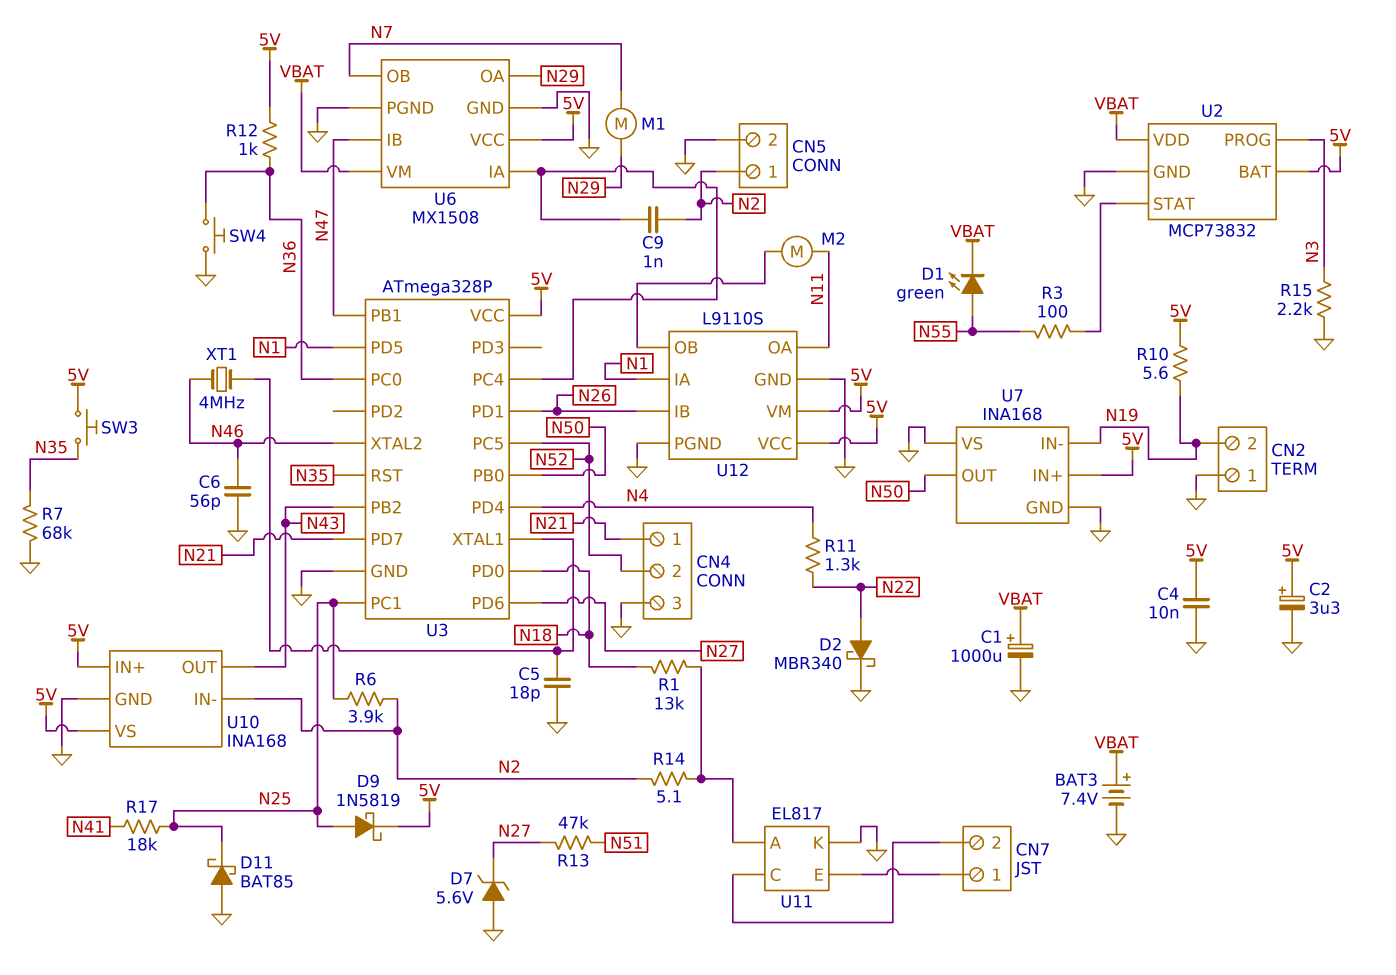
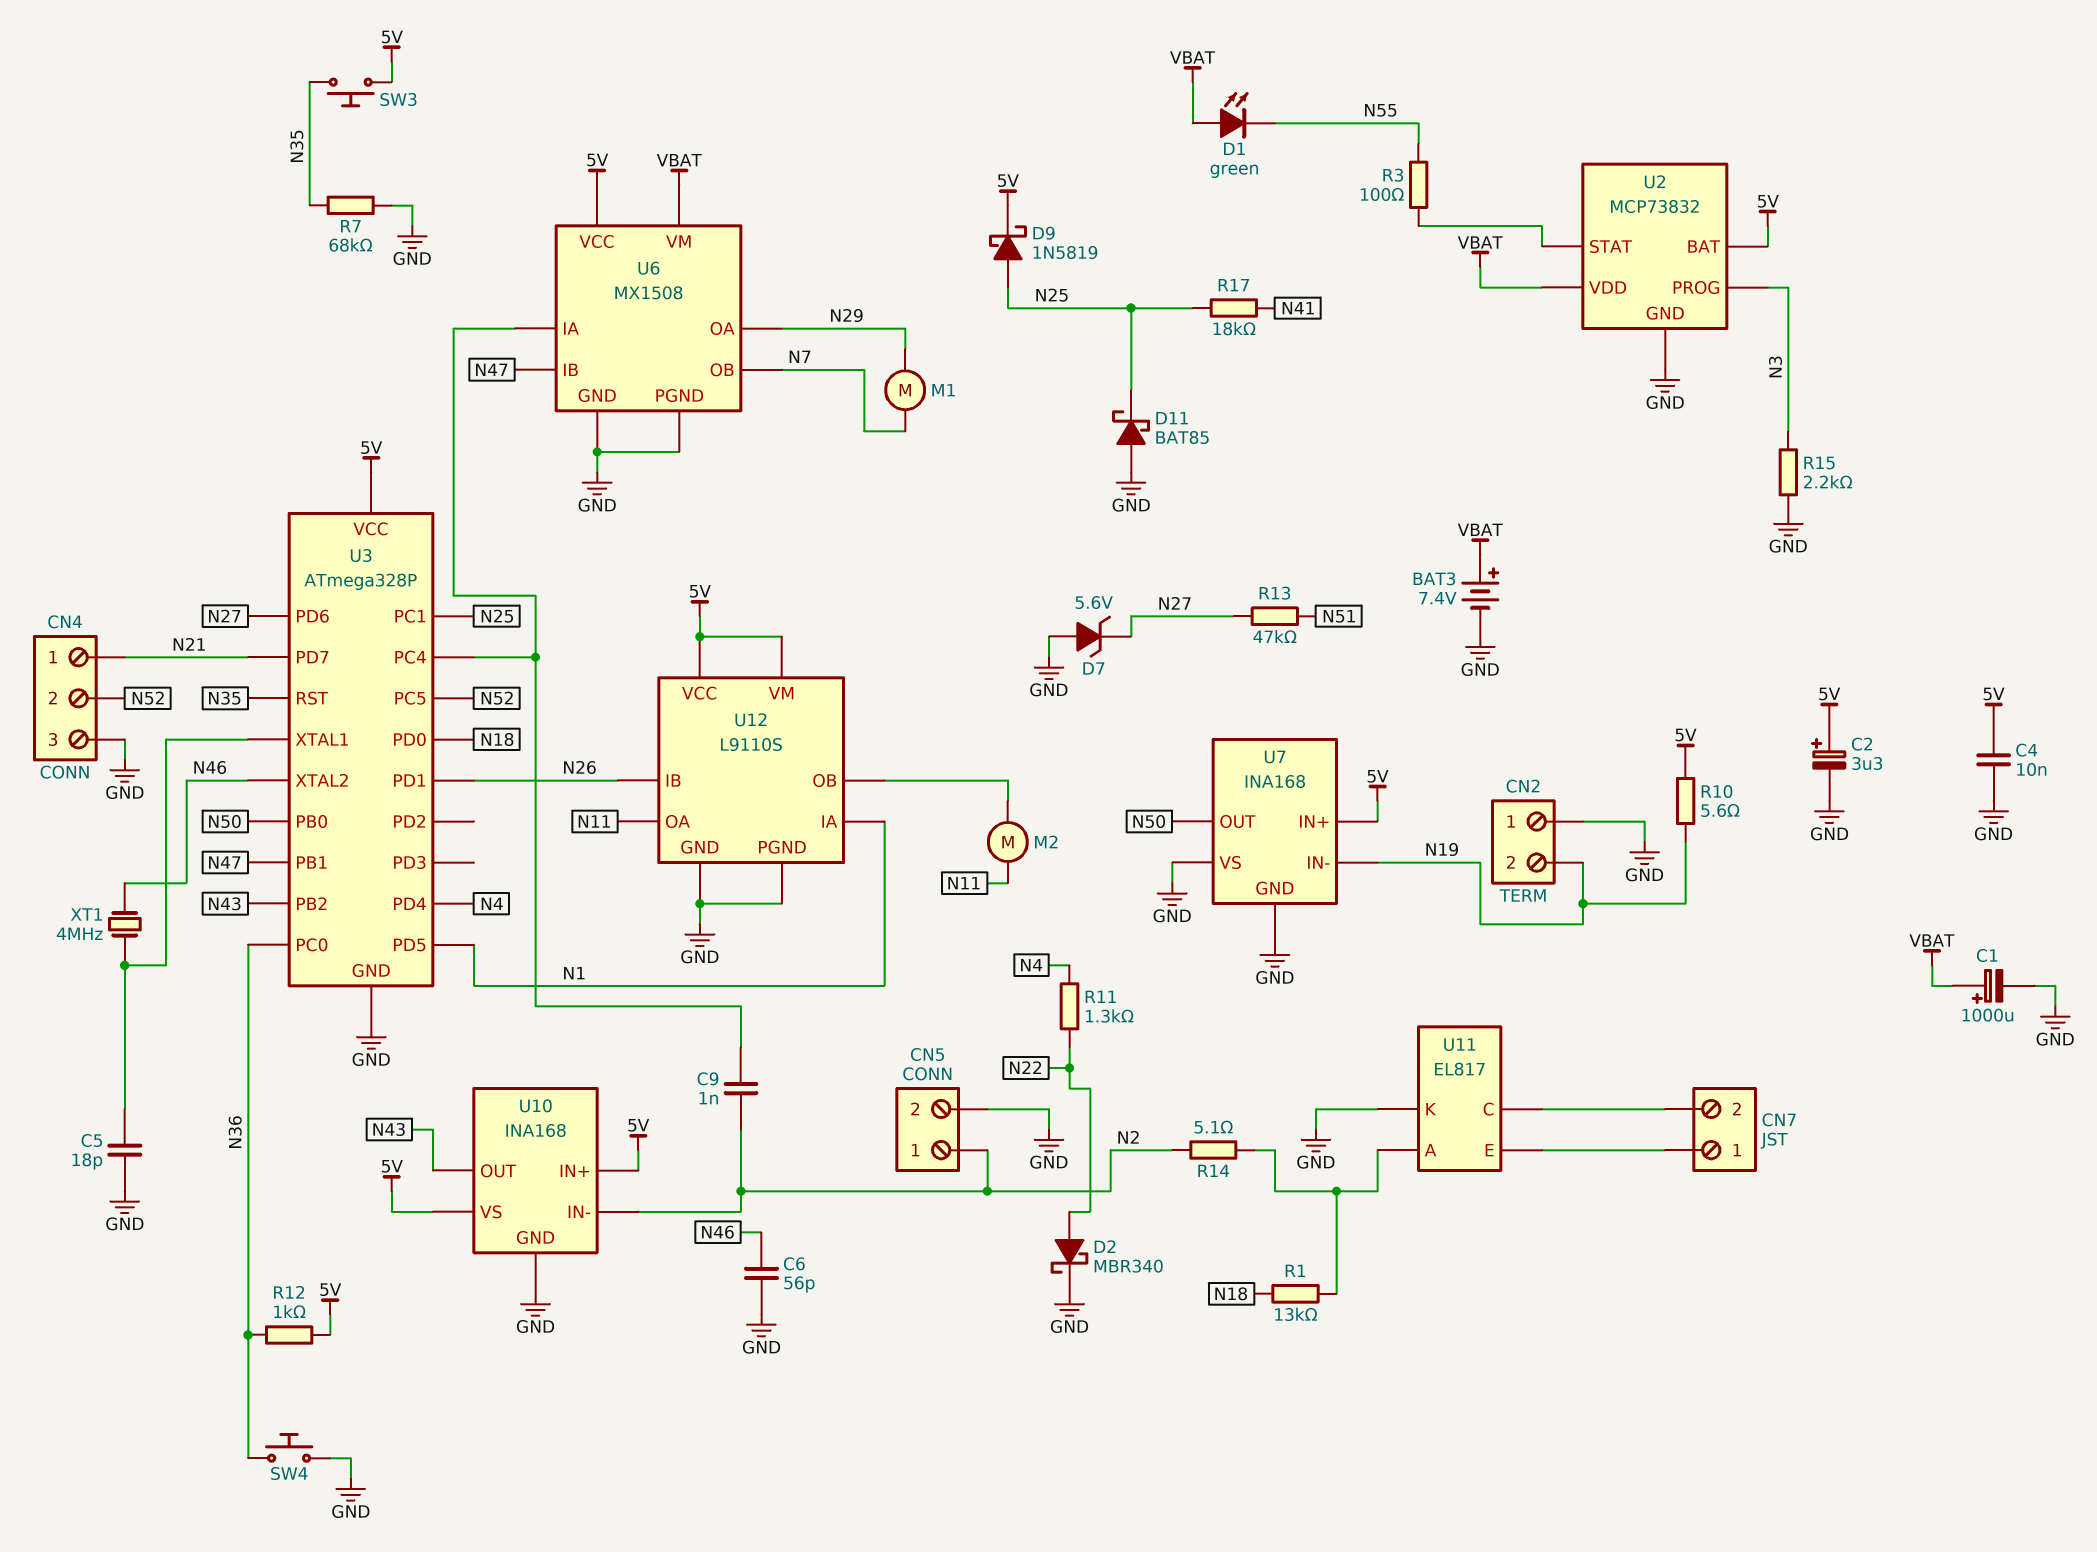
D1: LED green (A N55, K VBAT) -> LED green (A VBAT, K N55)
R6: 3.9k (N2, N25) -> none

